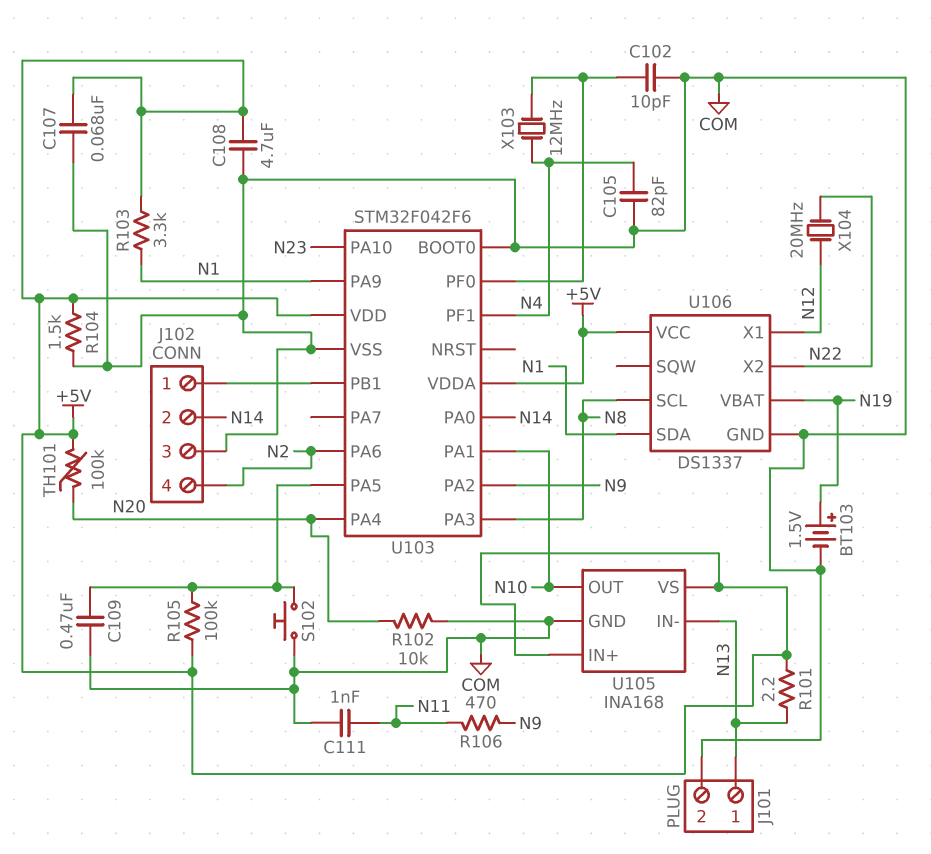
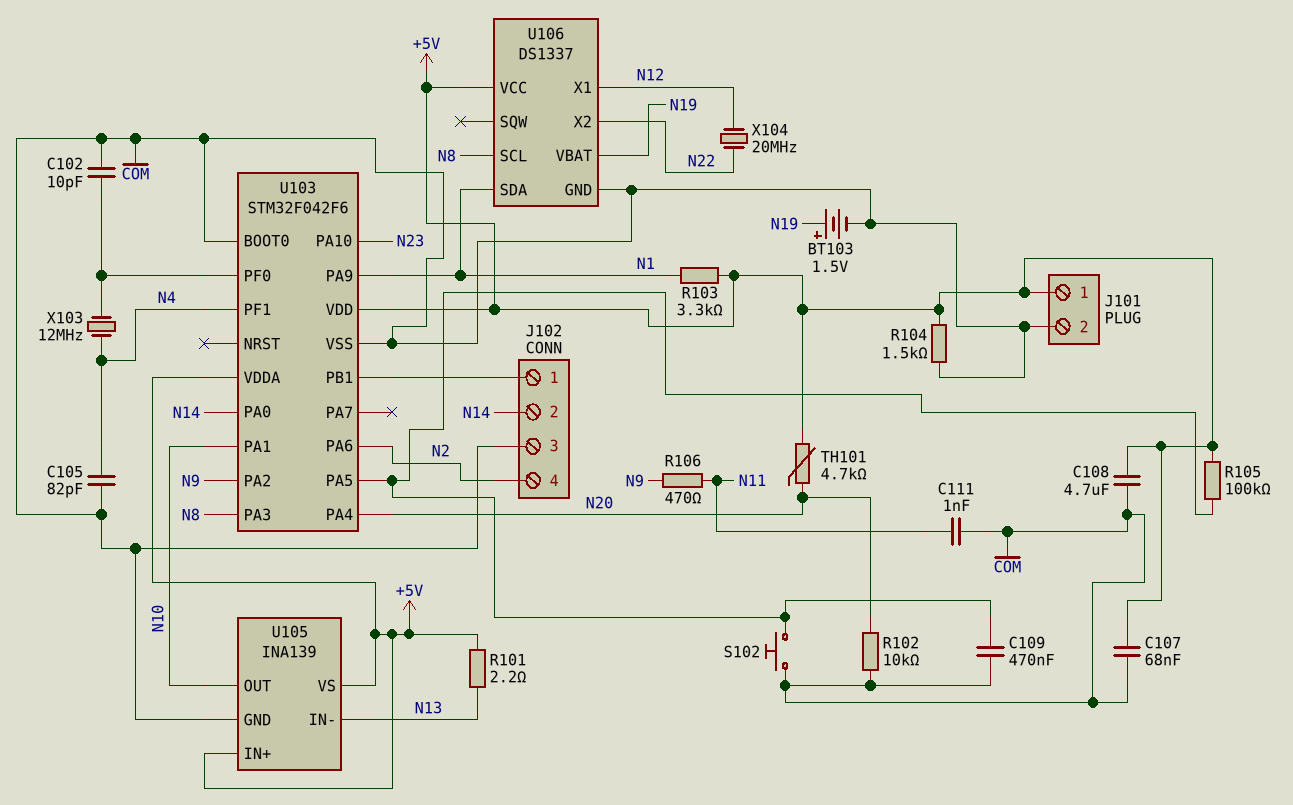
J101 pin 1: N13 -> +5V
TH101: 100k (+5V, N20) -> 4.7k (+5V, N20)
U105: INA168 -> INA139

